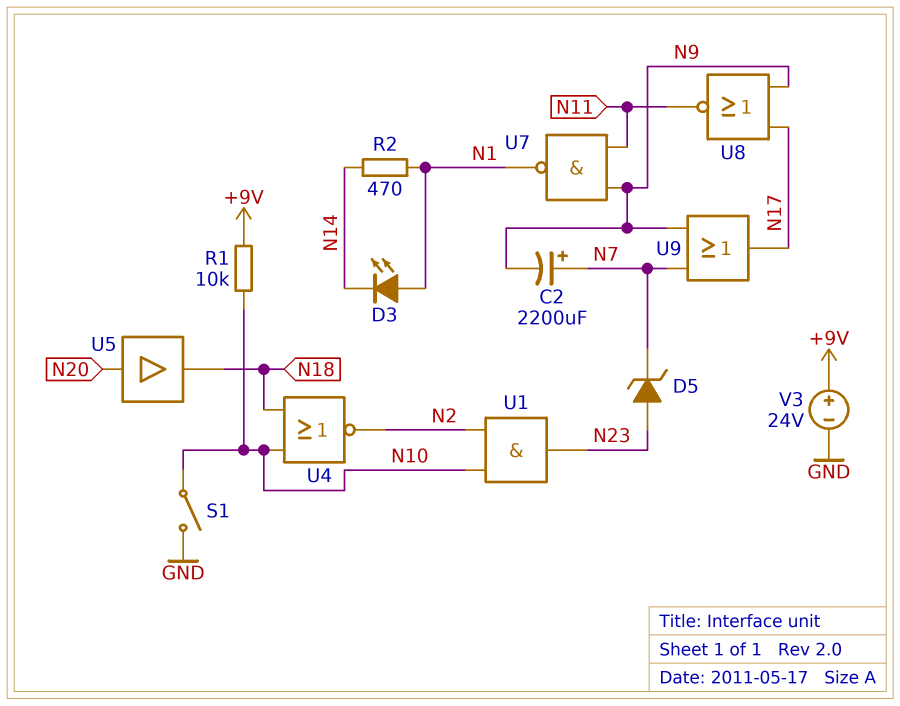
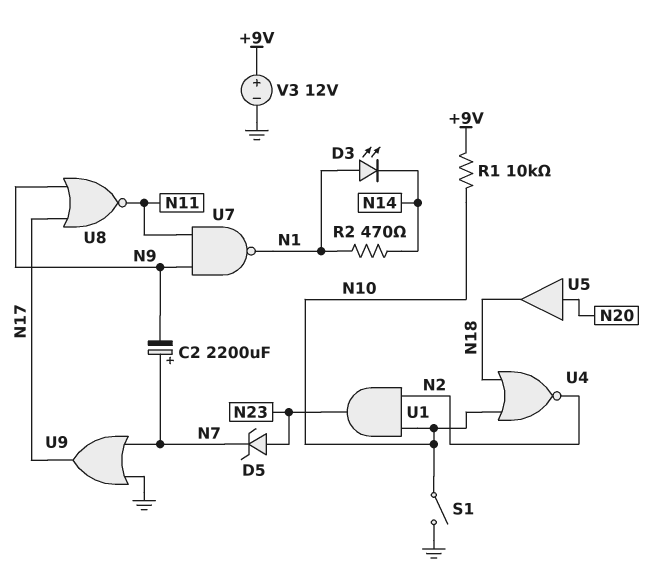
U9: OR (in N7, in N9, out N17) -> OR (in GND, in N7, out N17)
V3: 24V (plus +9V, minus GND) -> 12V (plus +9V, minus GND)

